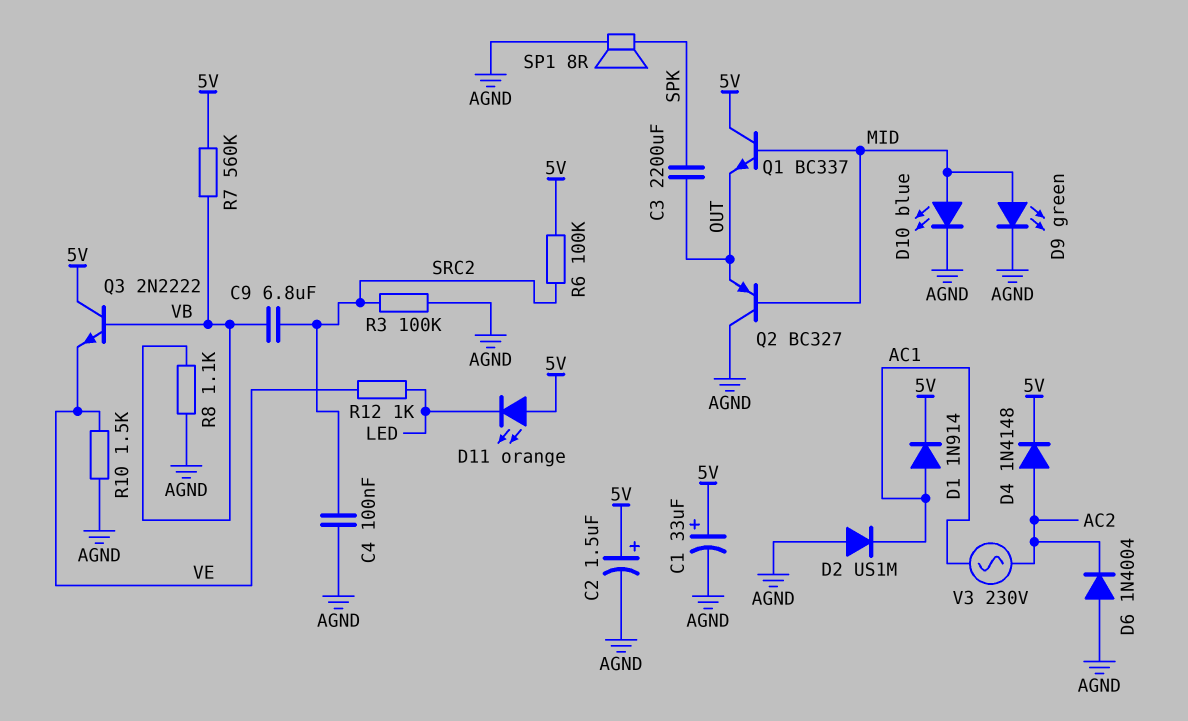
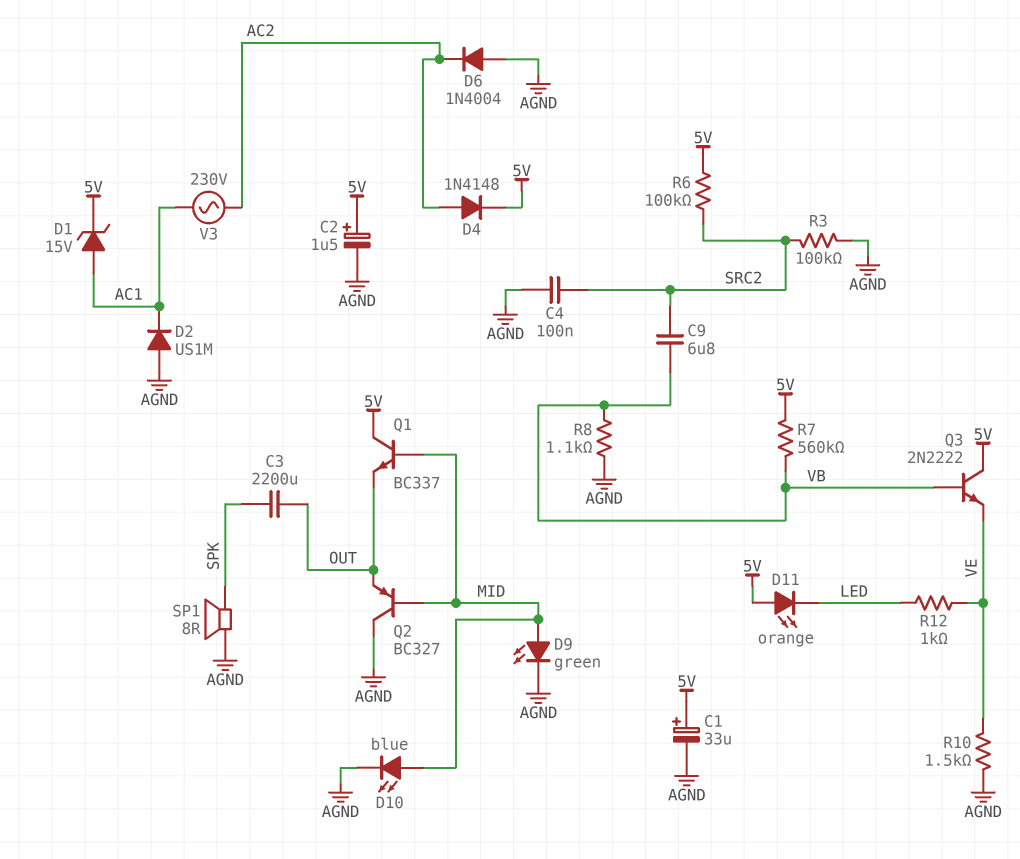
D1: diode 1N914 (A AC1, K 5V) -> zener 15V (A AC1, K 5V)

